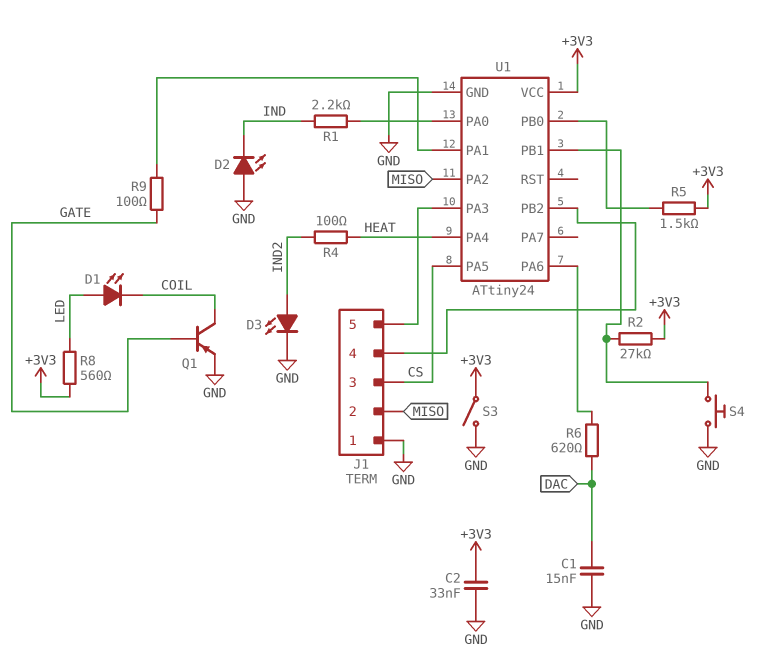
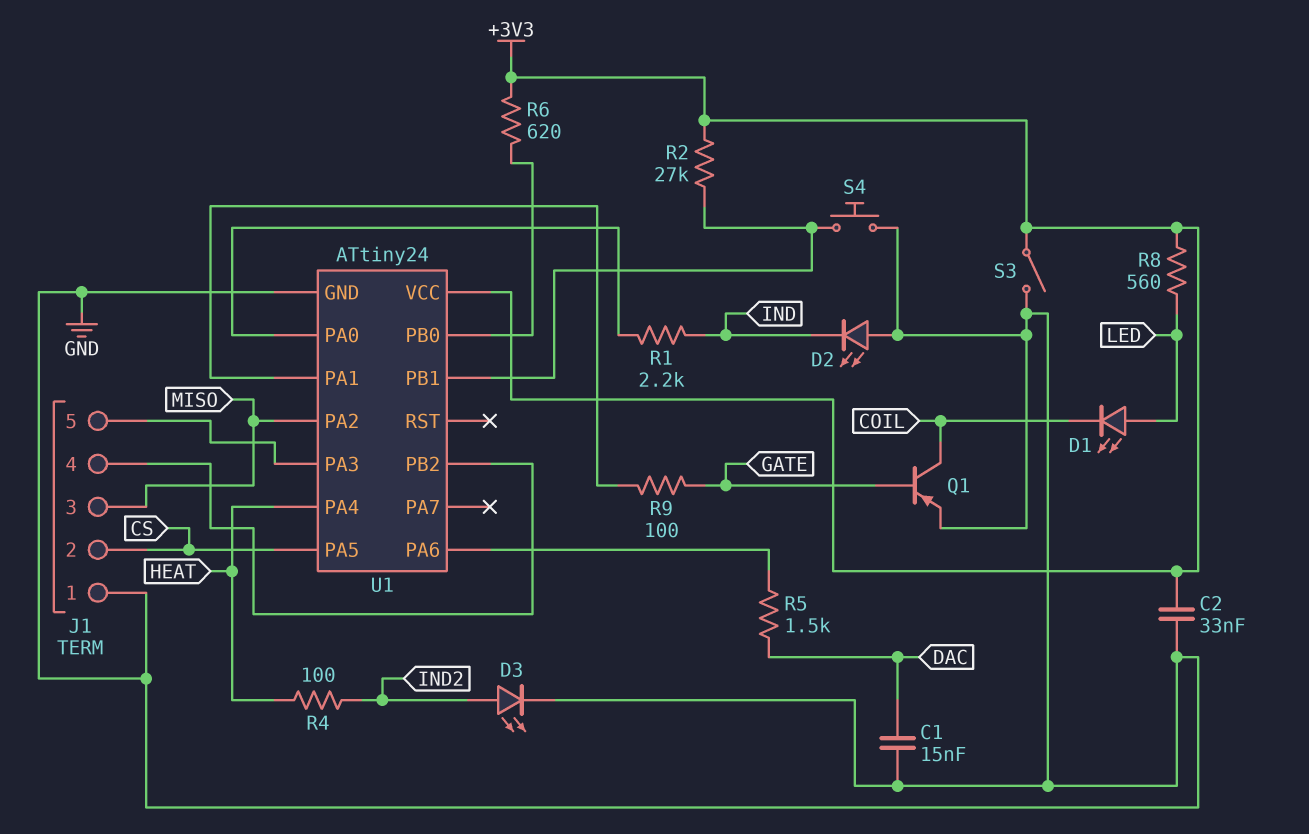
J1 pin 2: MISO -> CS
J1 pin 3: CS -> MISO
R5: 1.5k (+3V3, U1/PB0) -> 1.5k (DAC, U1/PA6)
R6: 620 (DAC, U1/PA6) -> 620 (+3V3, U1/PB0)

